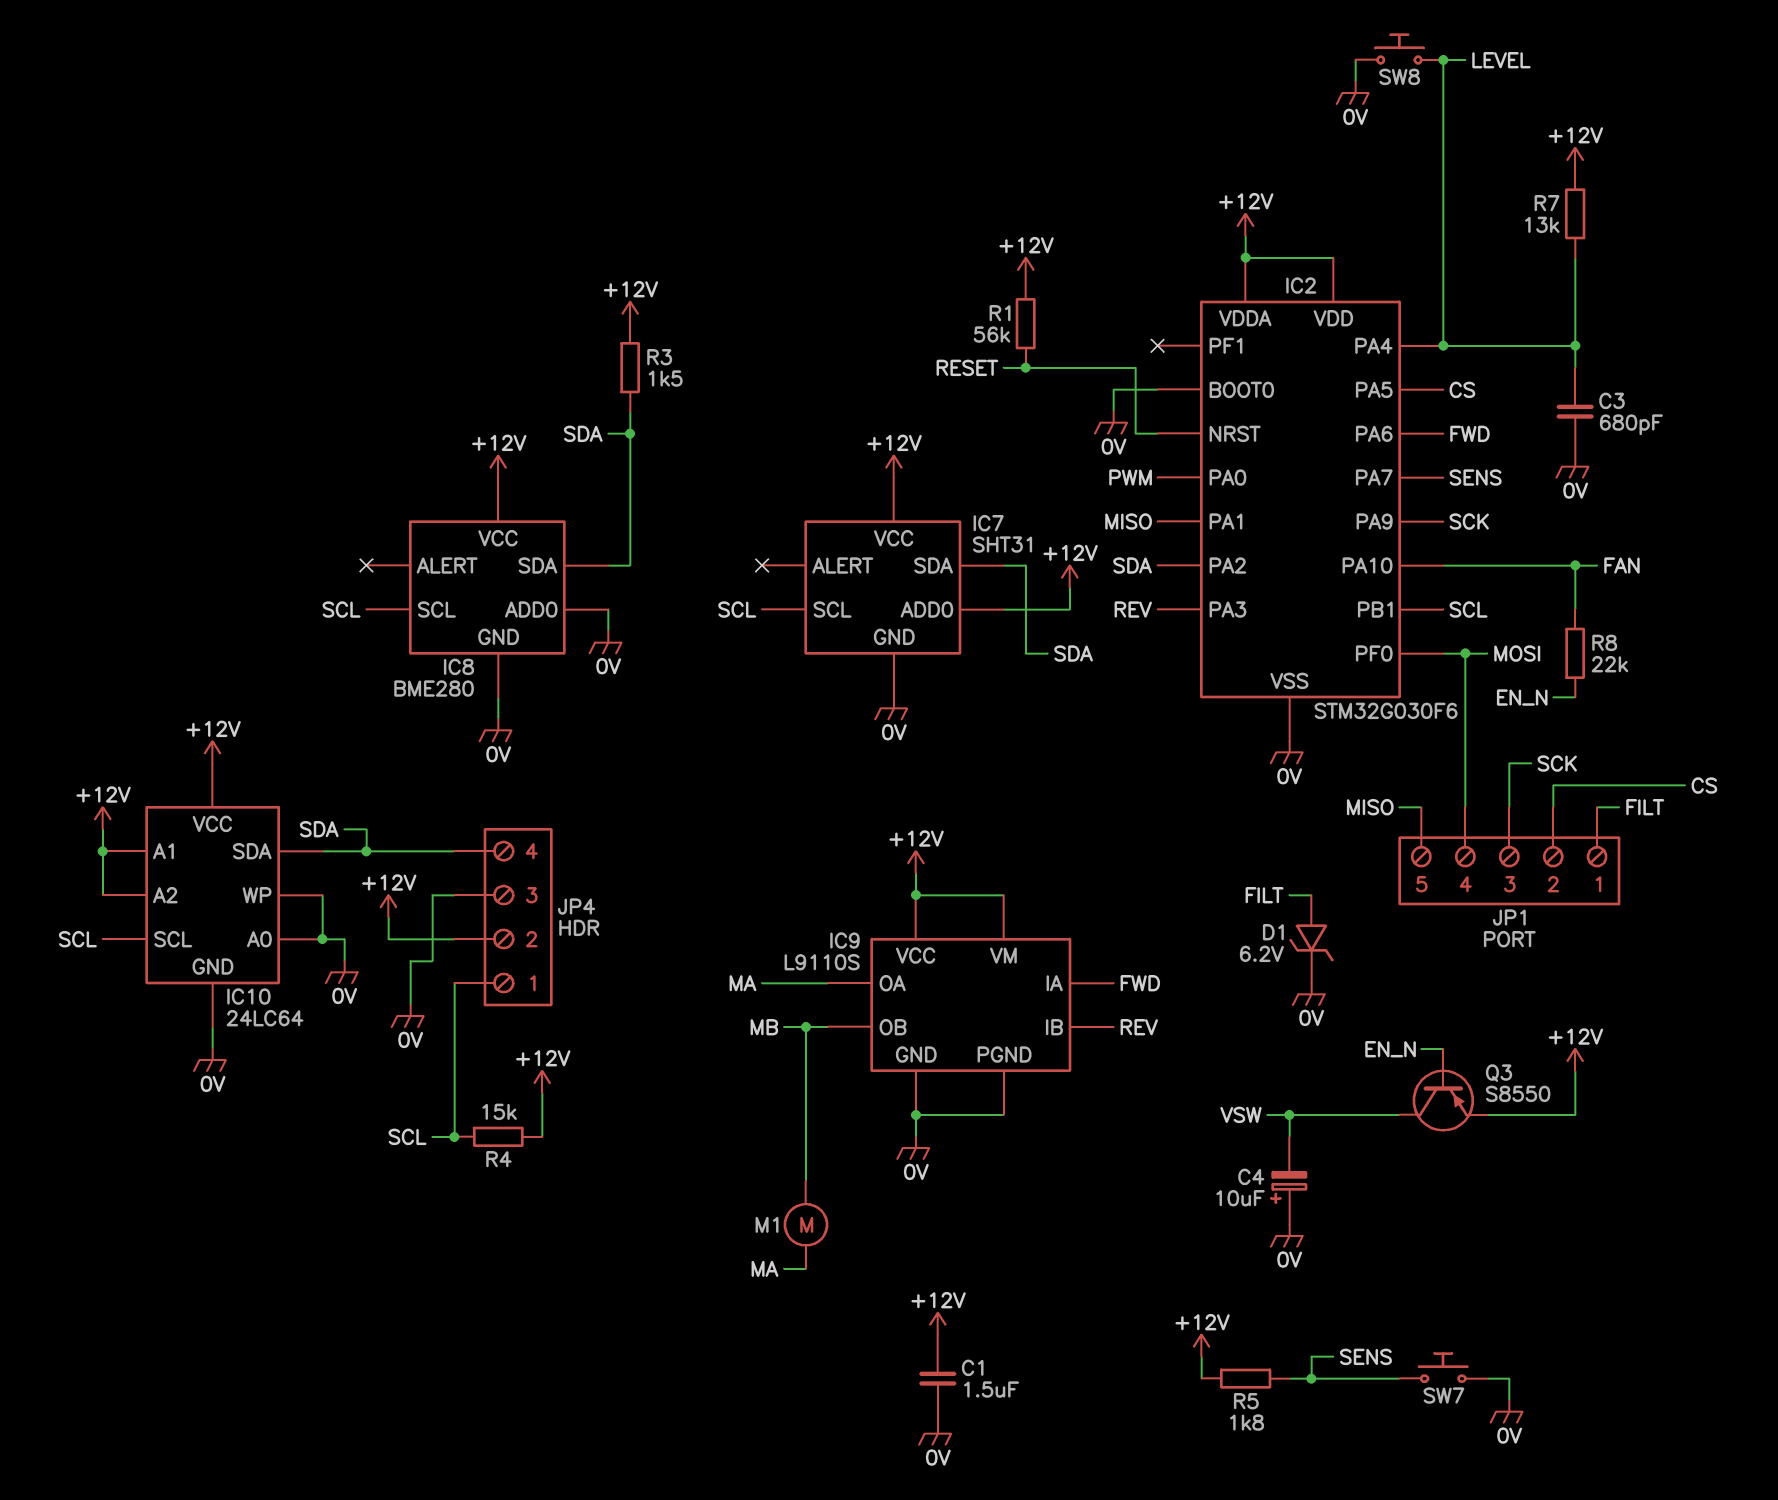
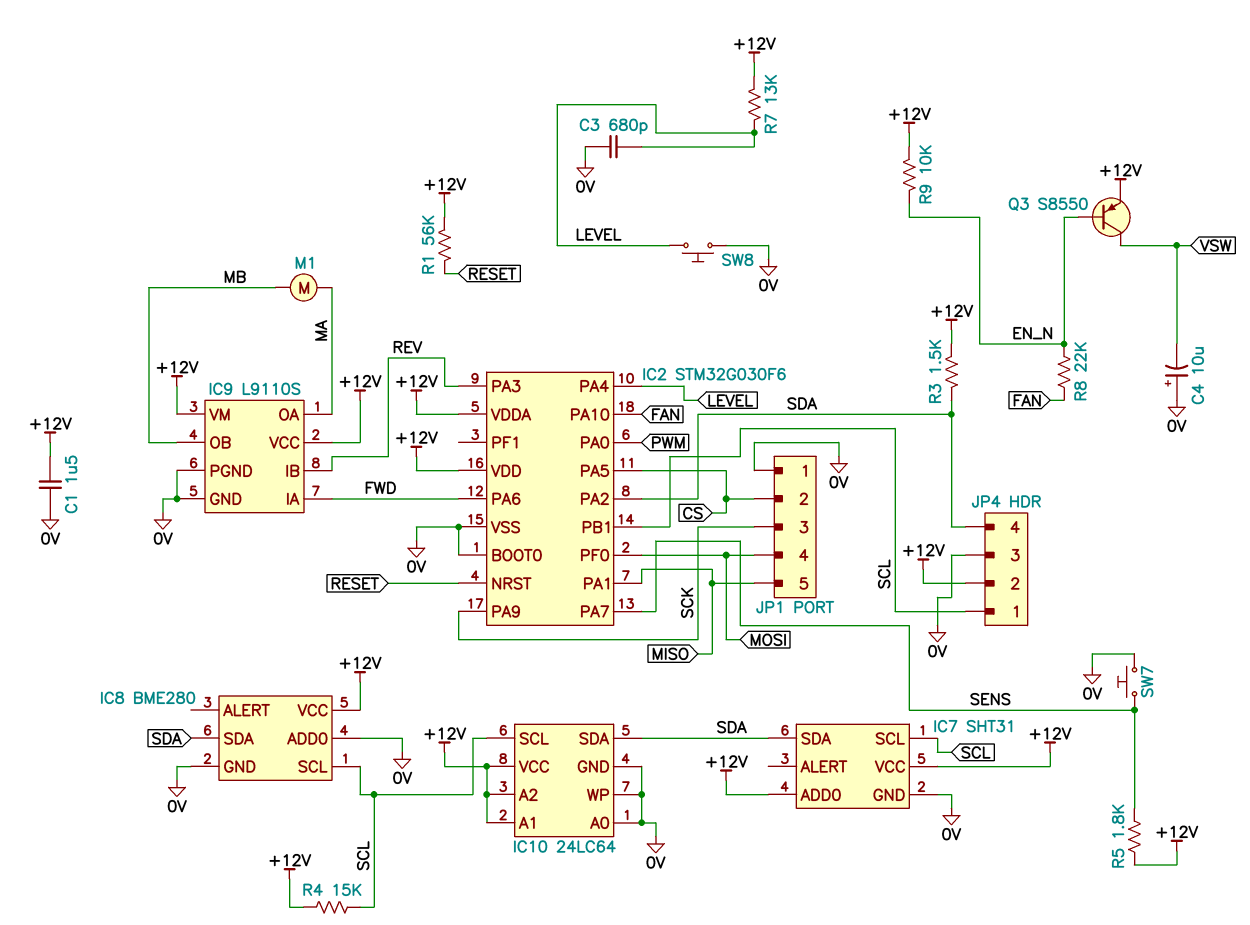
D1: zener 6.2V (A FILT, K 0V) -> none
JP1 pin 1: FILT -> 0V
R9: none -> 10k (+12V, EN_N)

